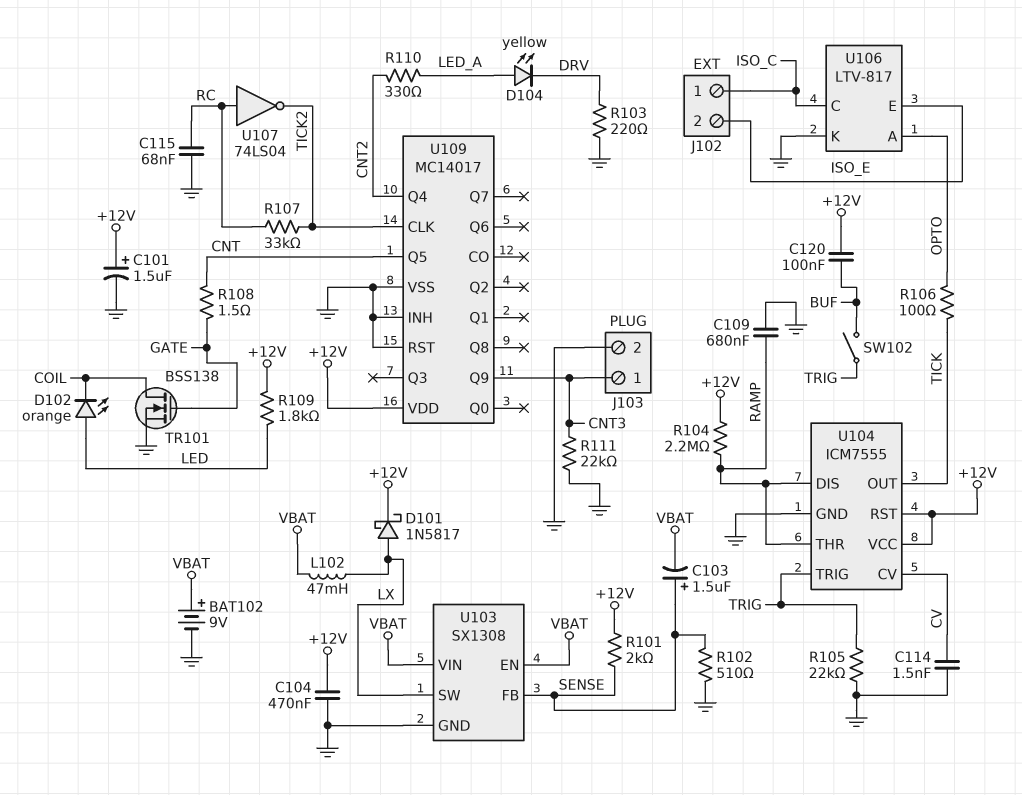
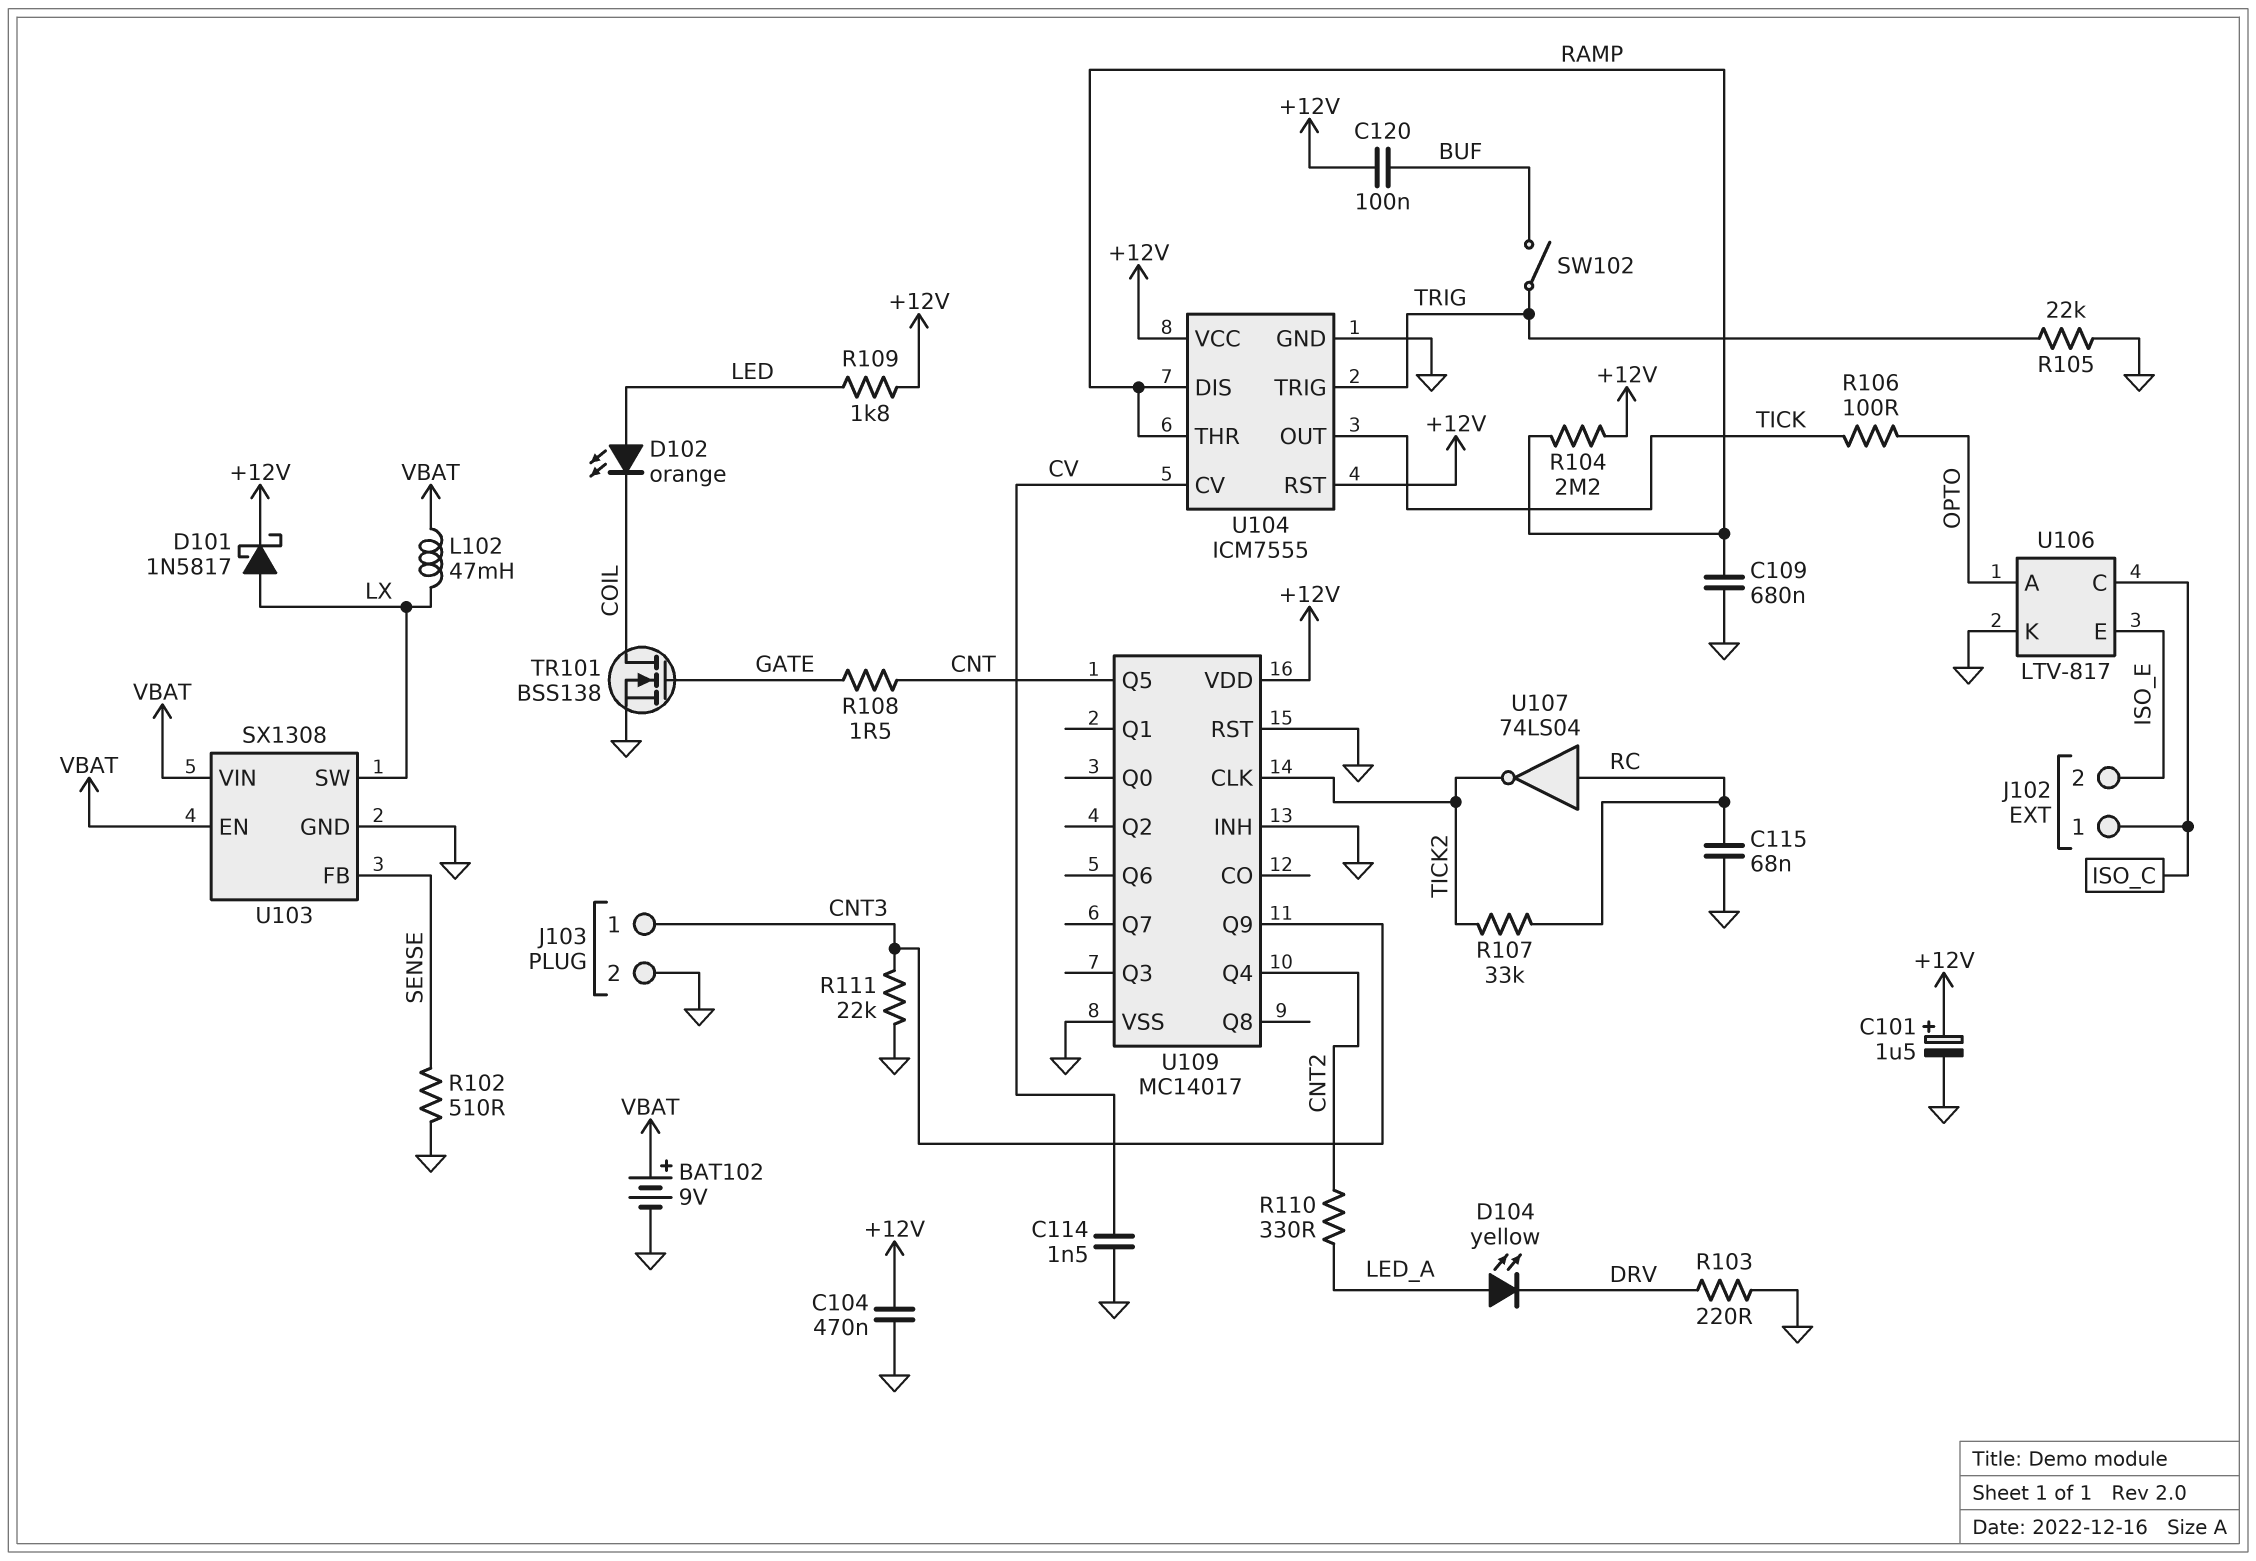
C103: 1.5uF (plus SENSE, minus VBAT) -> none
R101: 2k (+12V, SENSE) -> none

